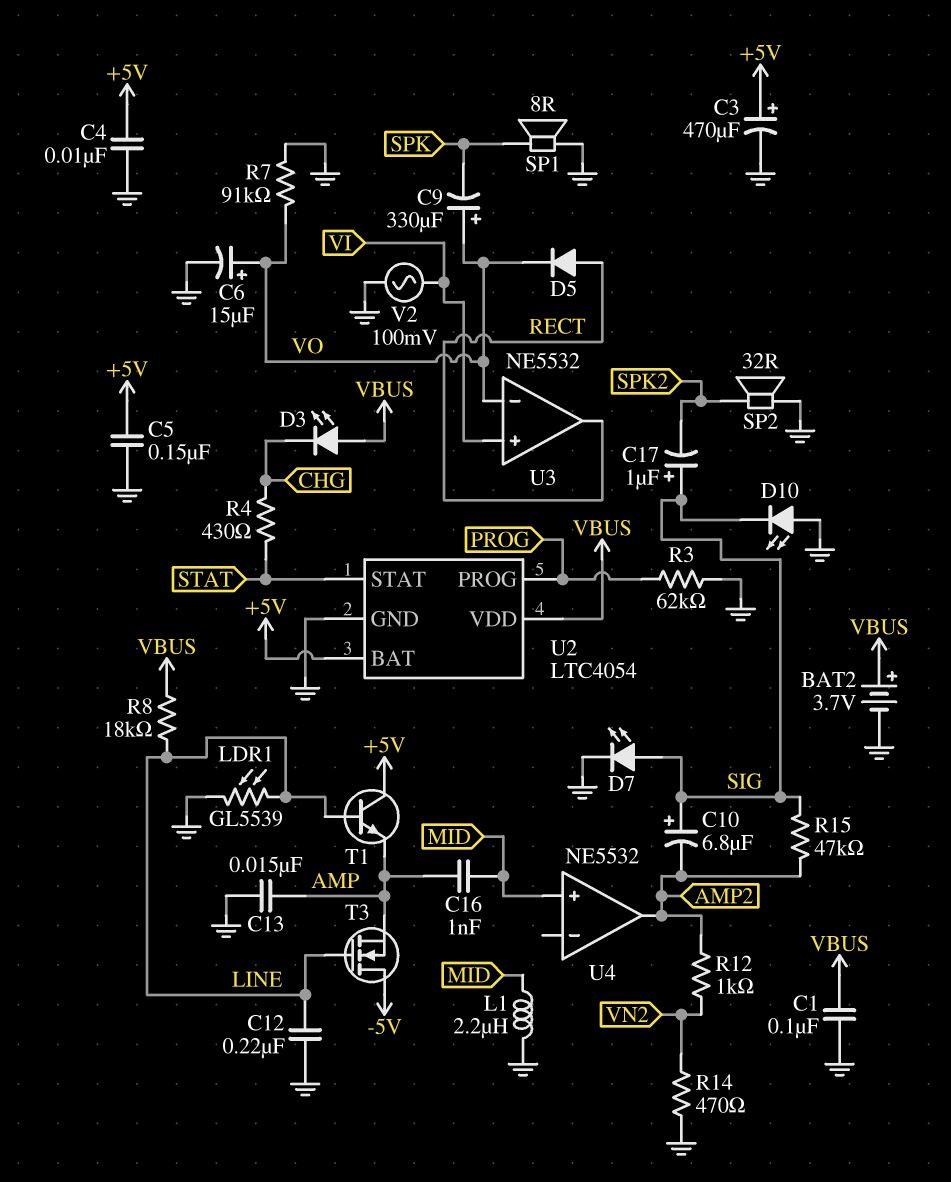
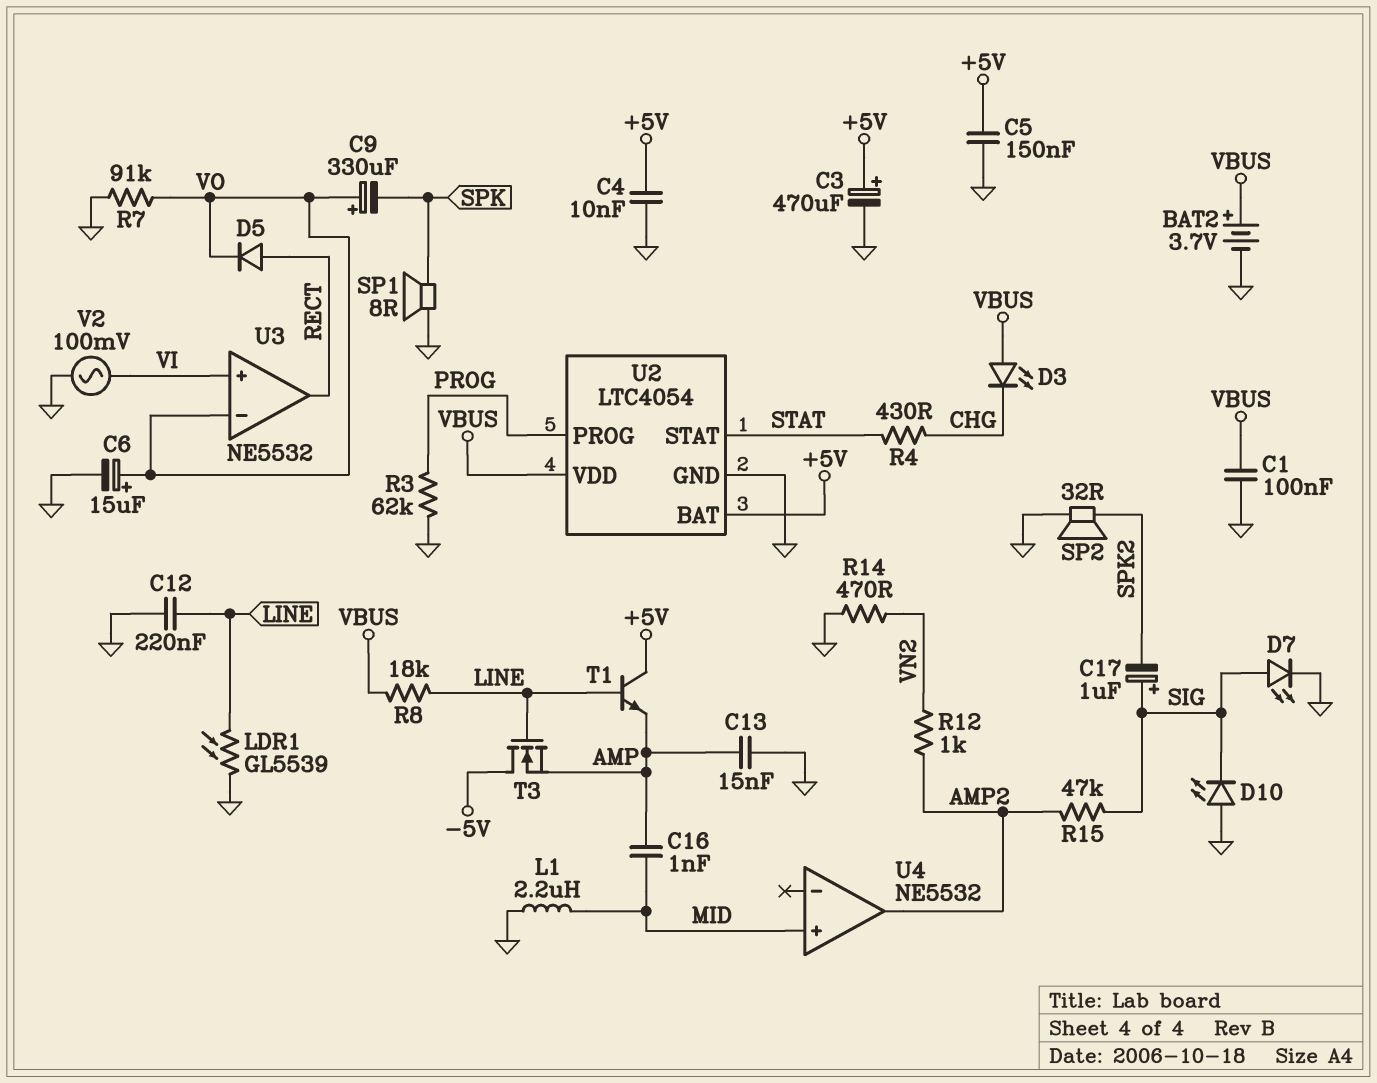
C10: 6.8uF (plus SIG, minus AMP2) -> none

